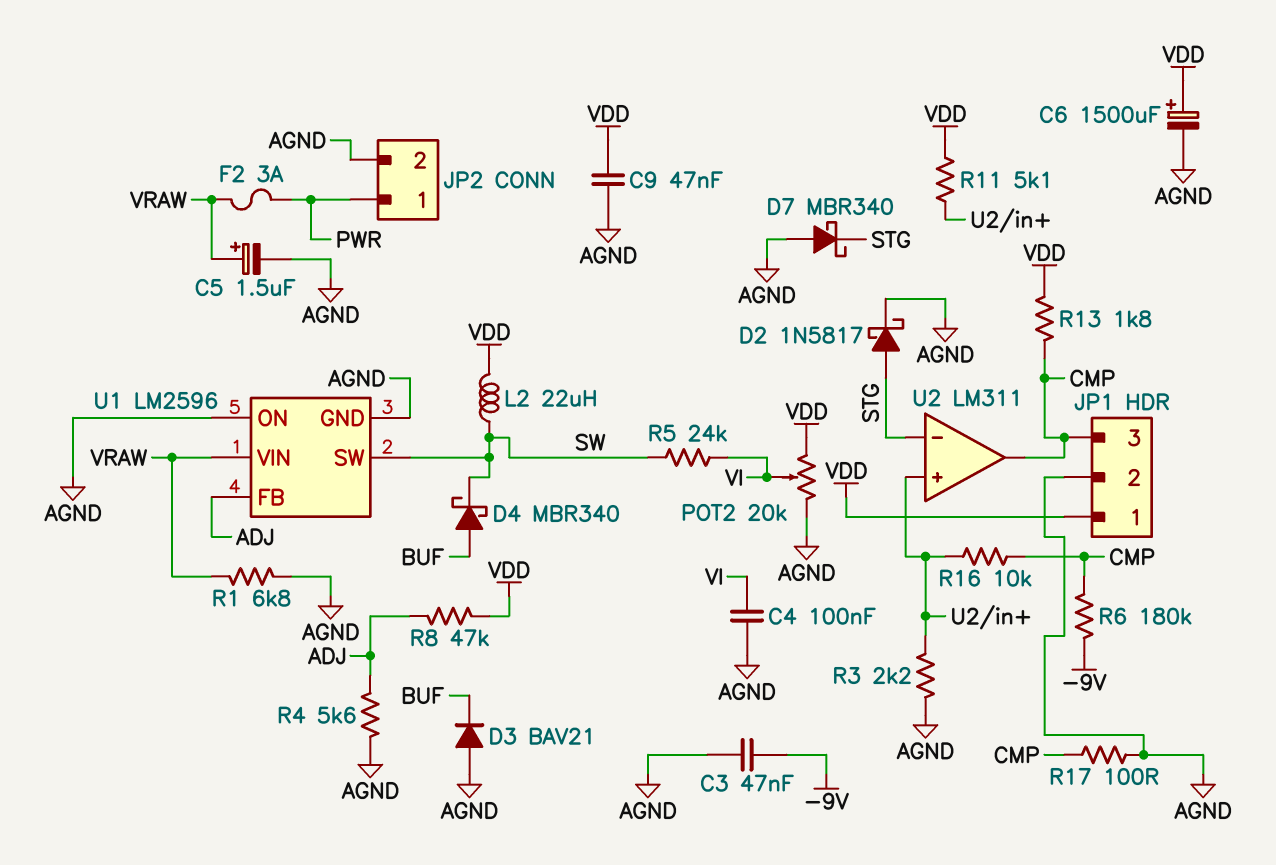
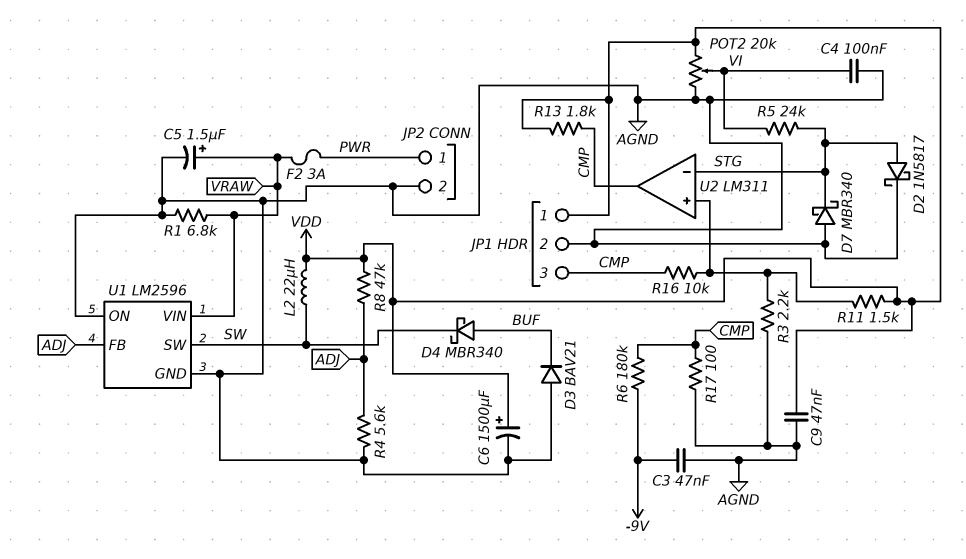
R5: 24k (SW, VI) -> 24k (STG, VI)
R11: 5.1k (U2/in+, VDD) -> 1.5k (U2/in+, VDD)

